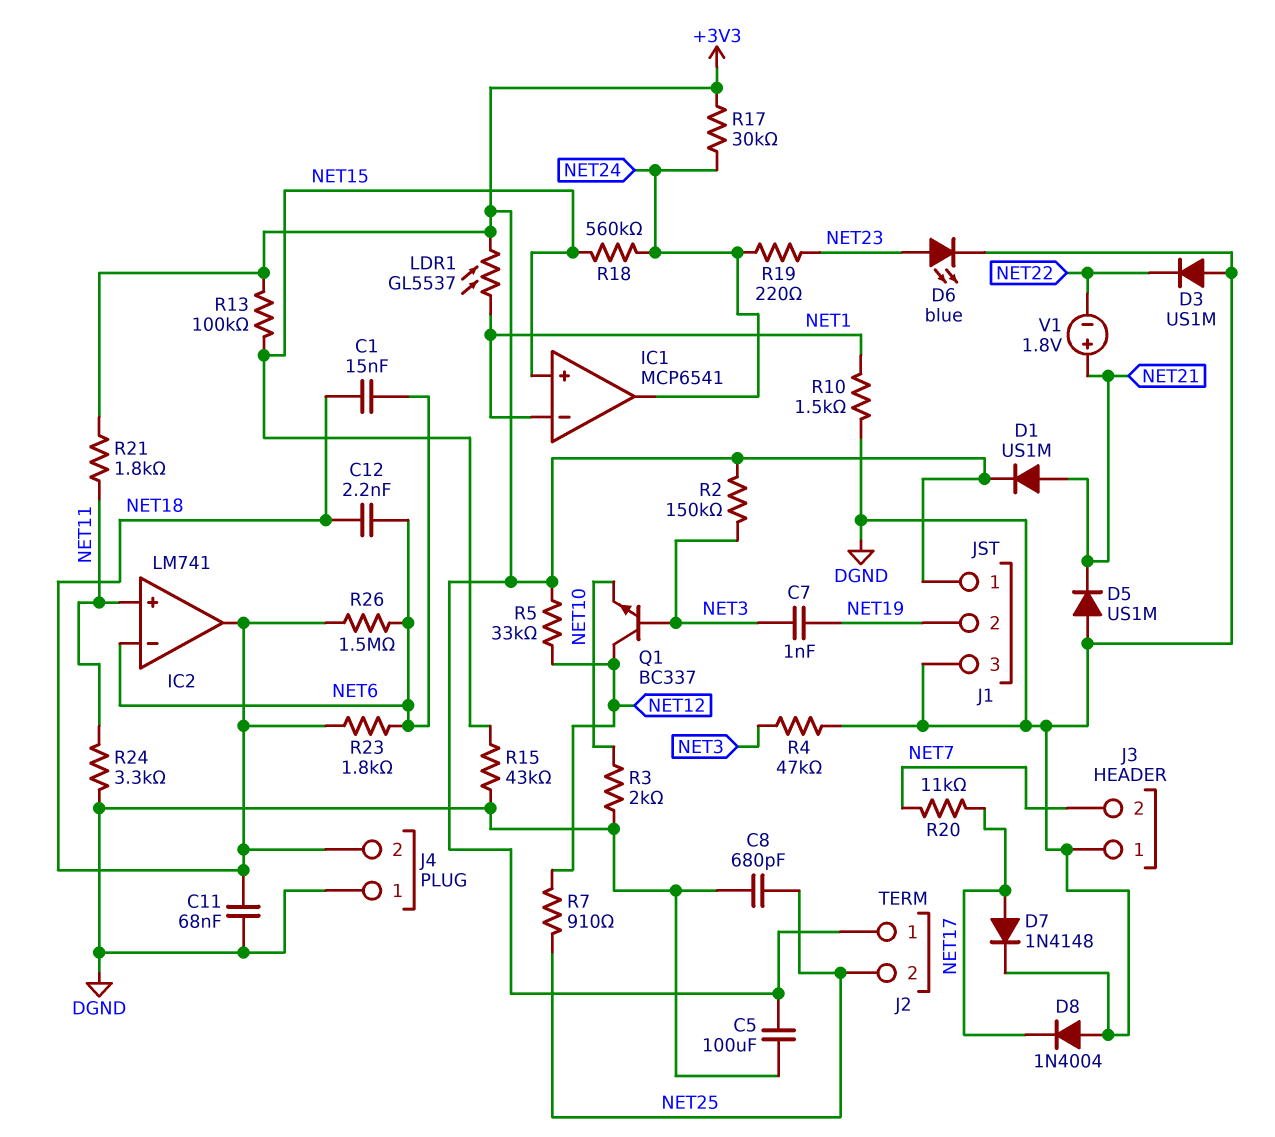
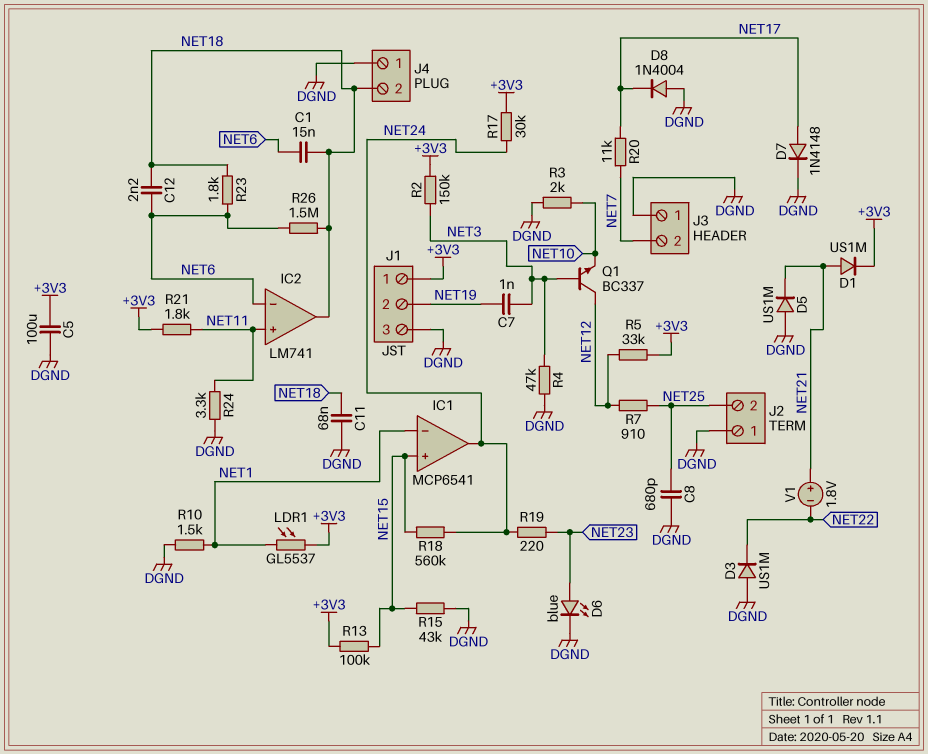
J2 pin 1: +3V3 -> DGND

